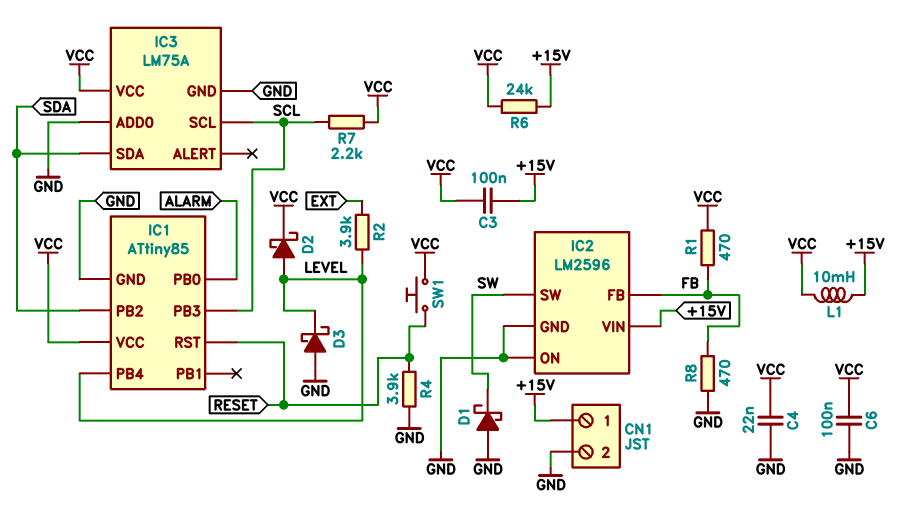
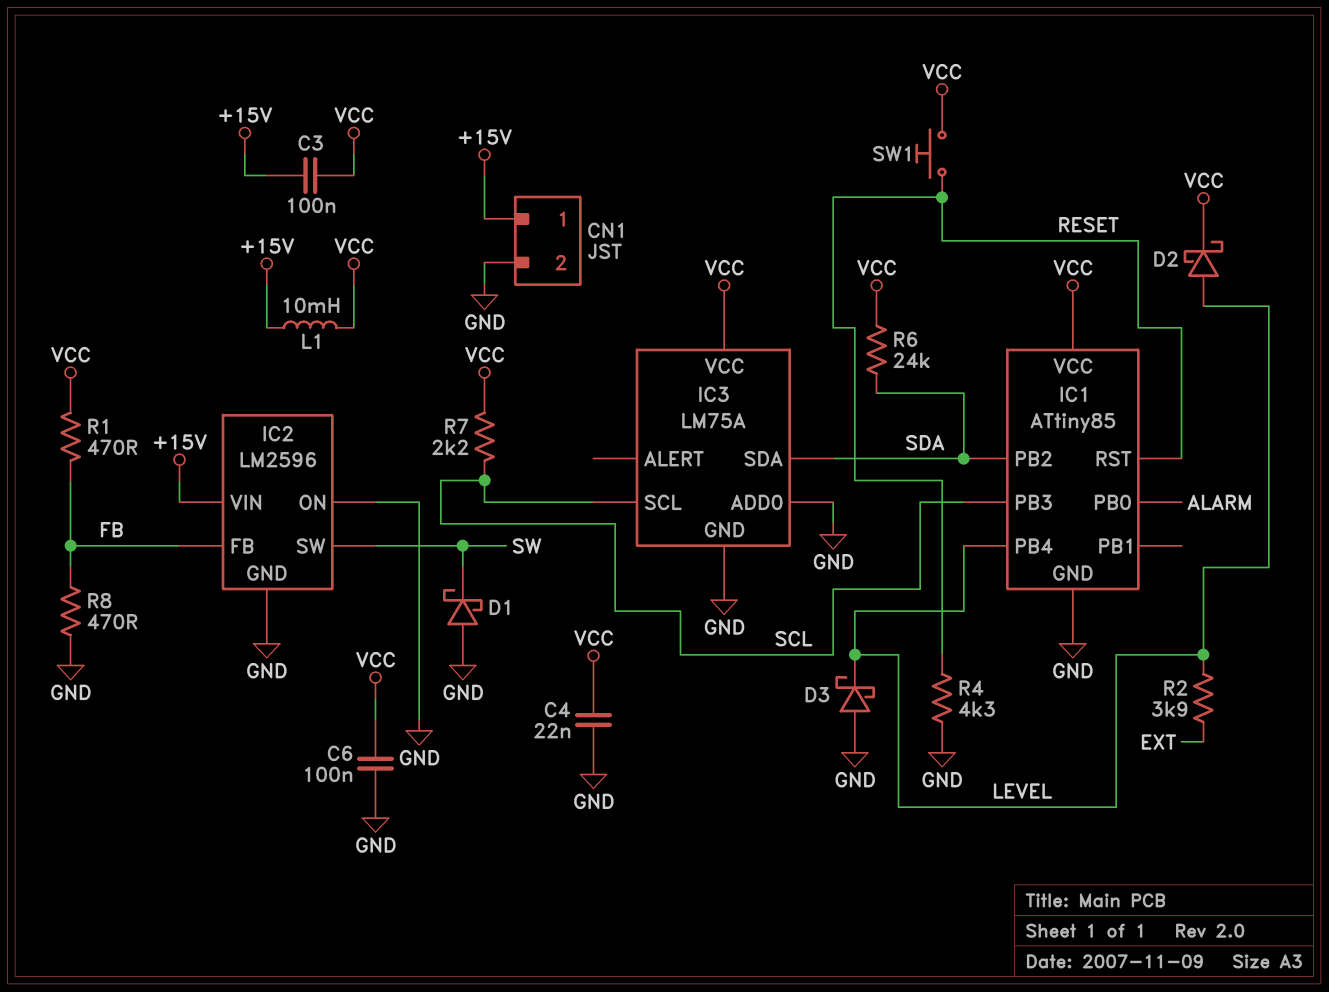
R4: 3.9k (GND, RESET) -> 4.3k (GND, RESET)
R6: 24k (+15V, VCC) -> 24k (SDA, VCC)

